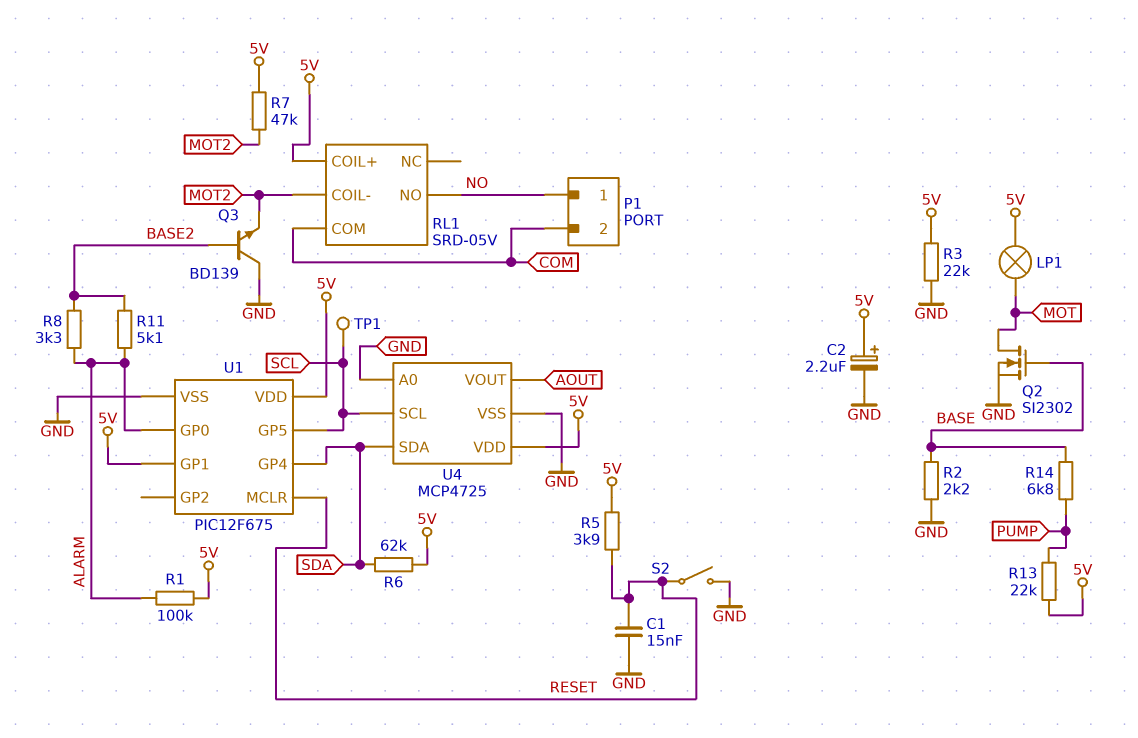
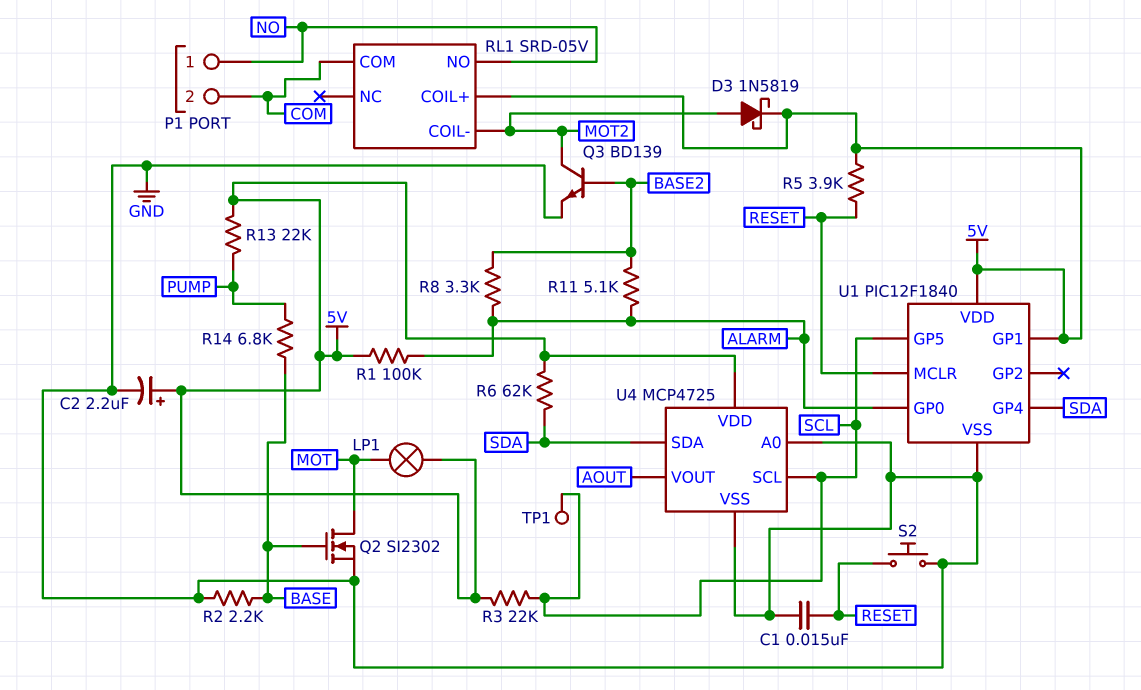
D3: none -> schottky 1N5819 (A MOT2, K 5V)
Q3: NPN BD139 (B BASE2, C GND, E MOT2) -> NPN BD139 (B BASE2, C MOT2, E GND)
R3: 22k (5V, GND) -> 22k (5V, SCL)
R7: 47k (5V, MOT2) -> none
S2: switch (GND, RESET) -> button (GND, RESET)
U1: PIC12F675 -> PIC12F1840

